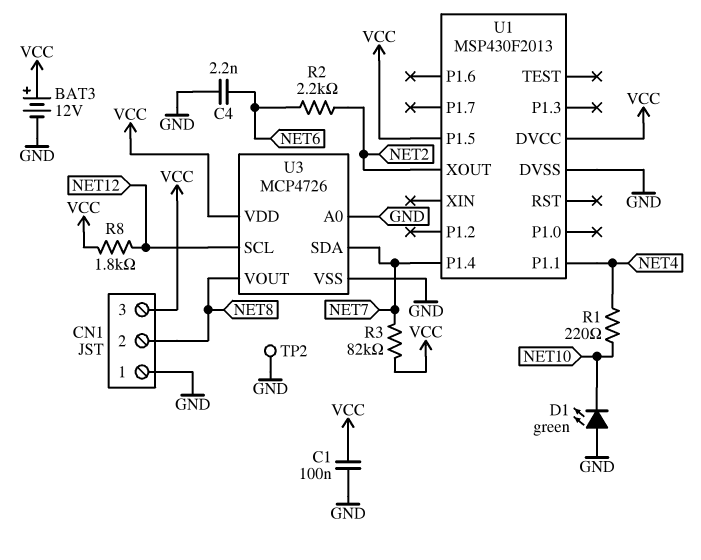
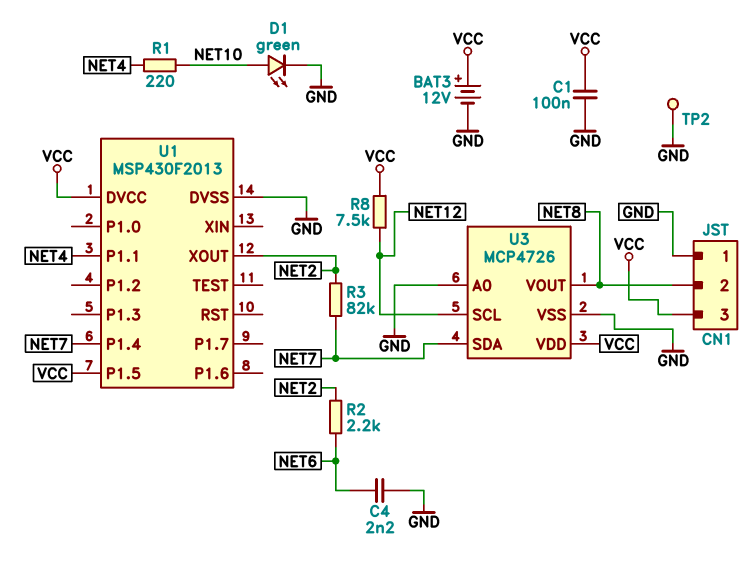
D1: LED green (A GND, K NET10) -> LED green (A NET10, K GND)
R3: 82k (NET7, VCC) -> 82k (NET2, NET7)
R8: 1.8k (NET12, VCC) -> 7.5k (NET12, VCC)

